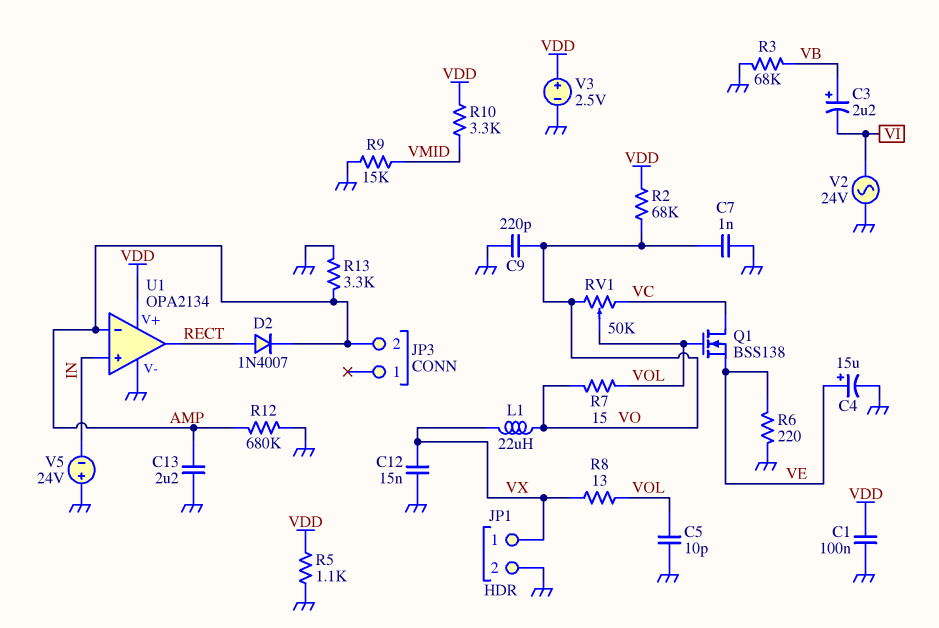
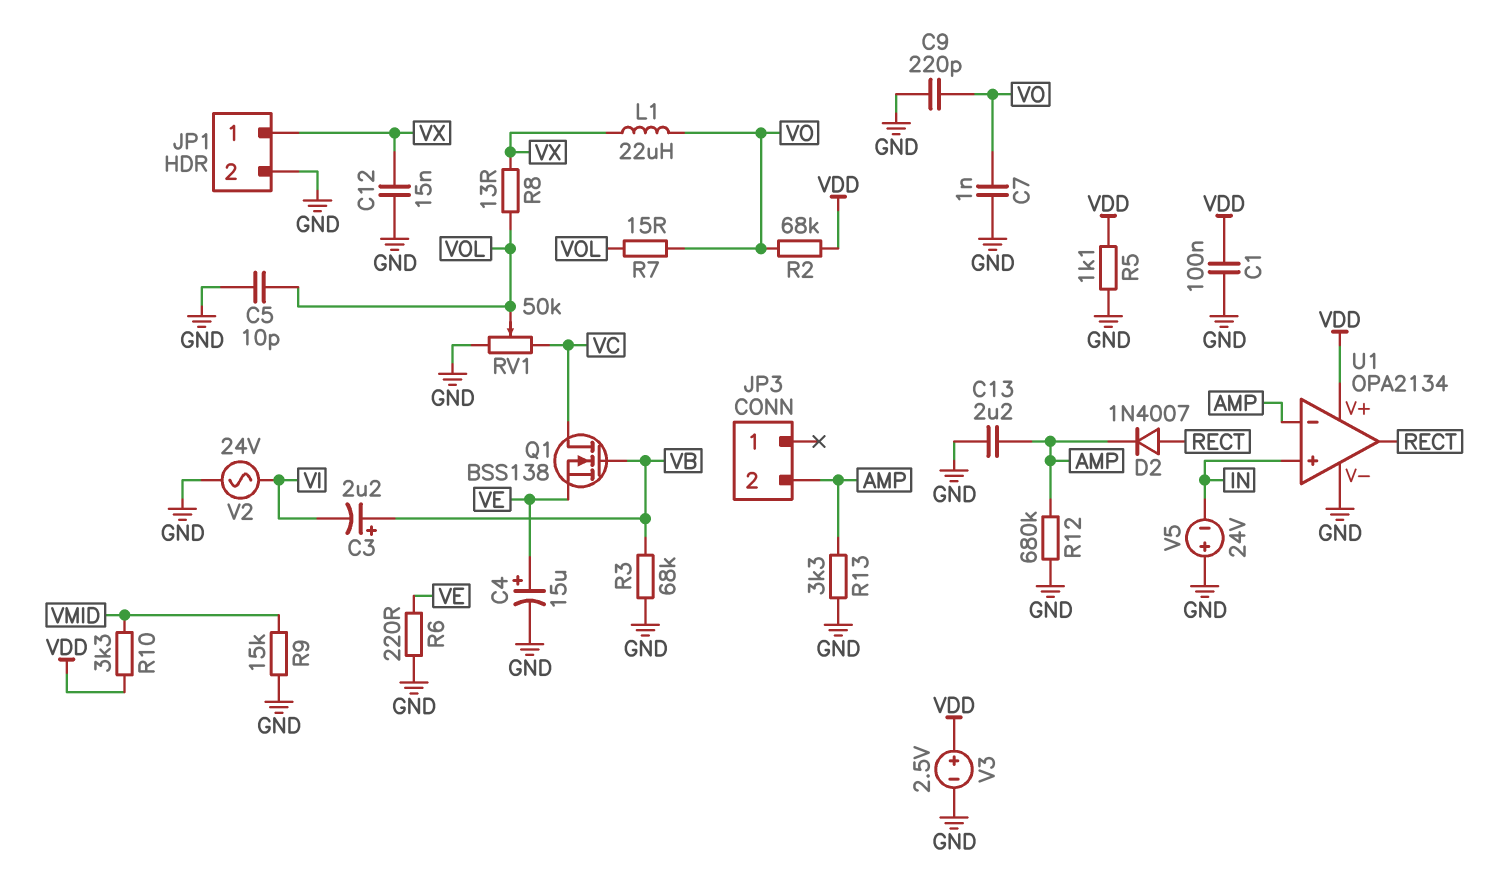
Q1: NMOS BSS138 (G VOL, D VC, S VE) -> NMOS BSS138 (G VB, D VC, S VE)
RV1: 50k (VC, VO, wiper VOL) -> 50k (GND, VC, wiper VOL)

